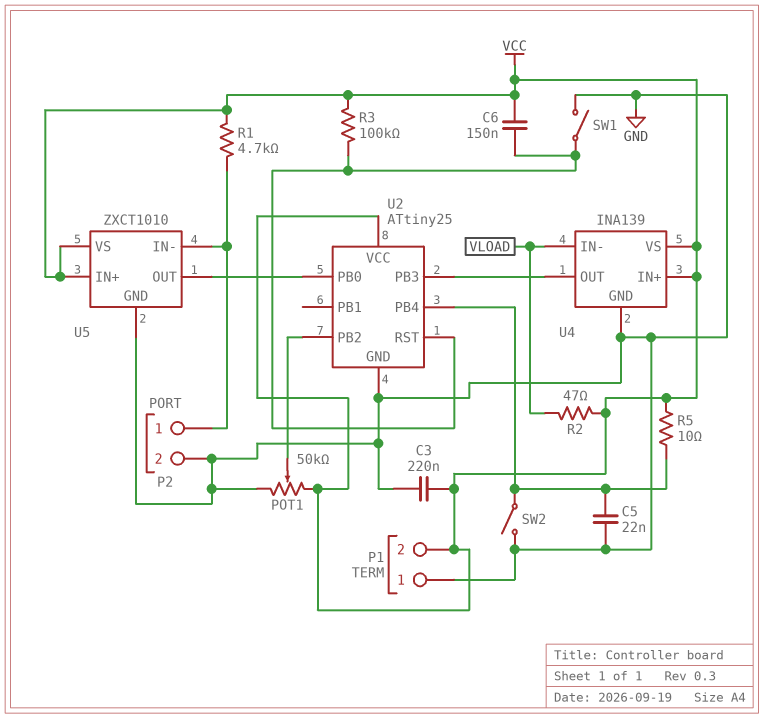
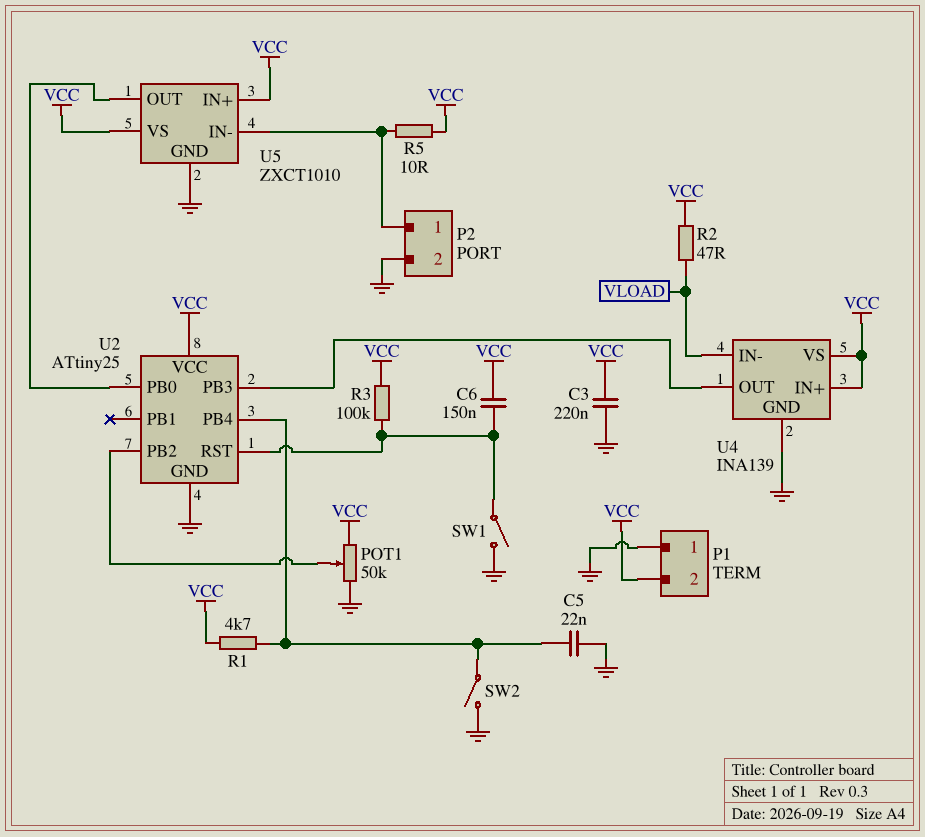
R1: 4.7k (P2/1, VCC) -> 4.7k (U2/PB4, VCC)
R5: 10 (U2/PB4, VCC) -> 10 (P2/1, VCC)

